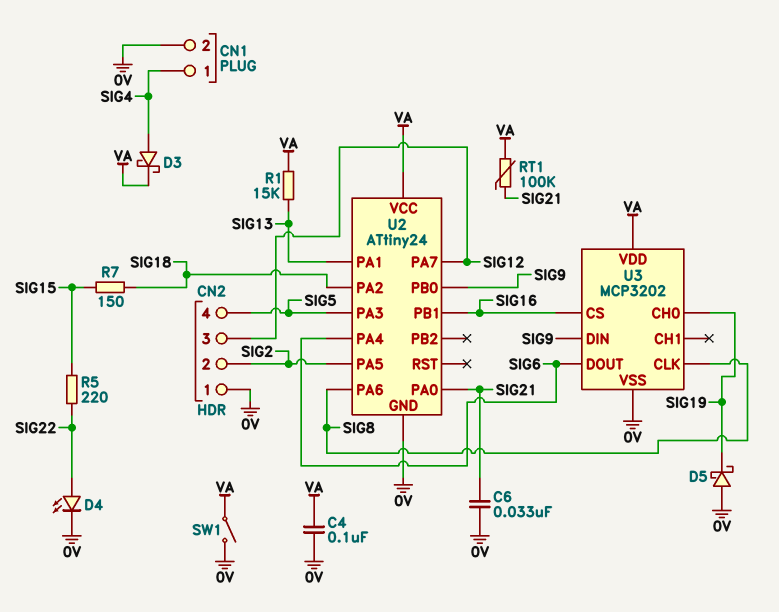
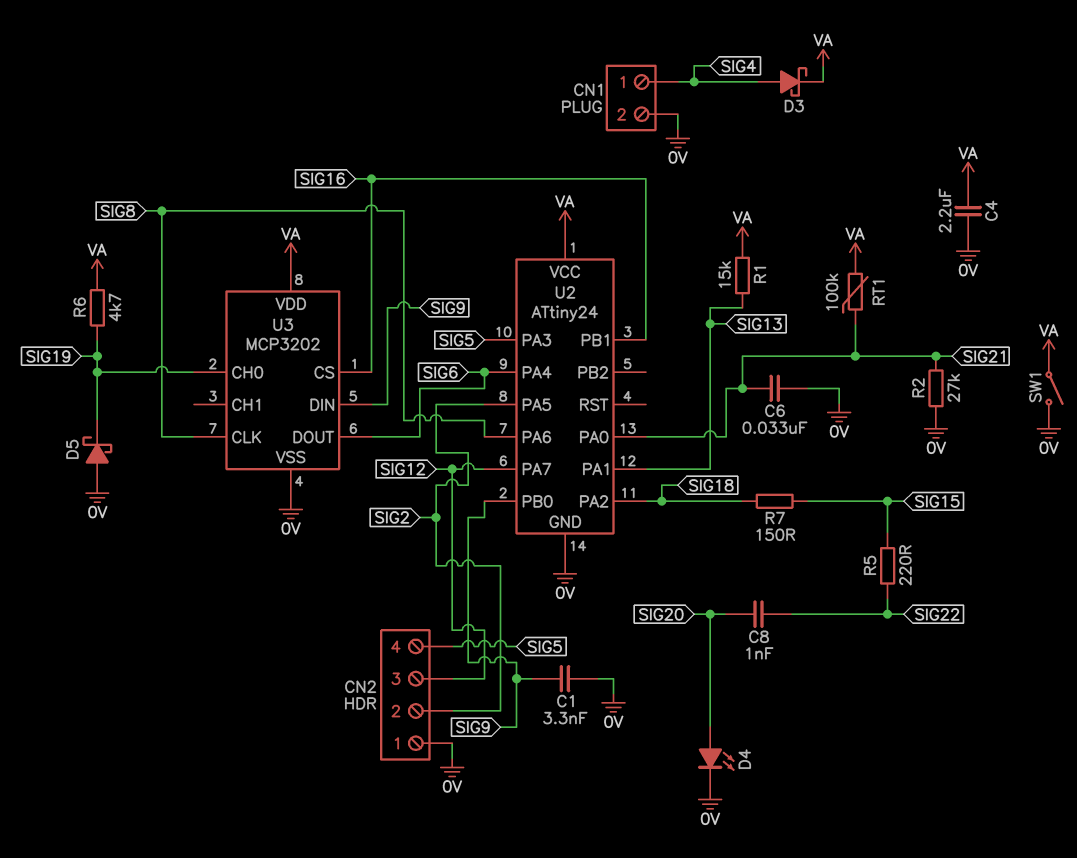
C1: none -> 3.3nF (0V, SIG9)
C4: 100nF (0V, VA) -> 2.2uF (0V, VA)
C8: none -> 1nF (SIG20, SIG22)
D4: LED (A SIG22, K 0V) -> LED (A SIG20, K 0V)
R2: none -> 27k (0V, SIG21)
R6: none -> 4.7k (SIG19, VA)

